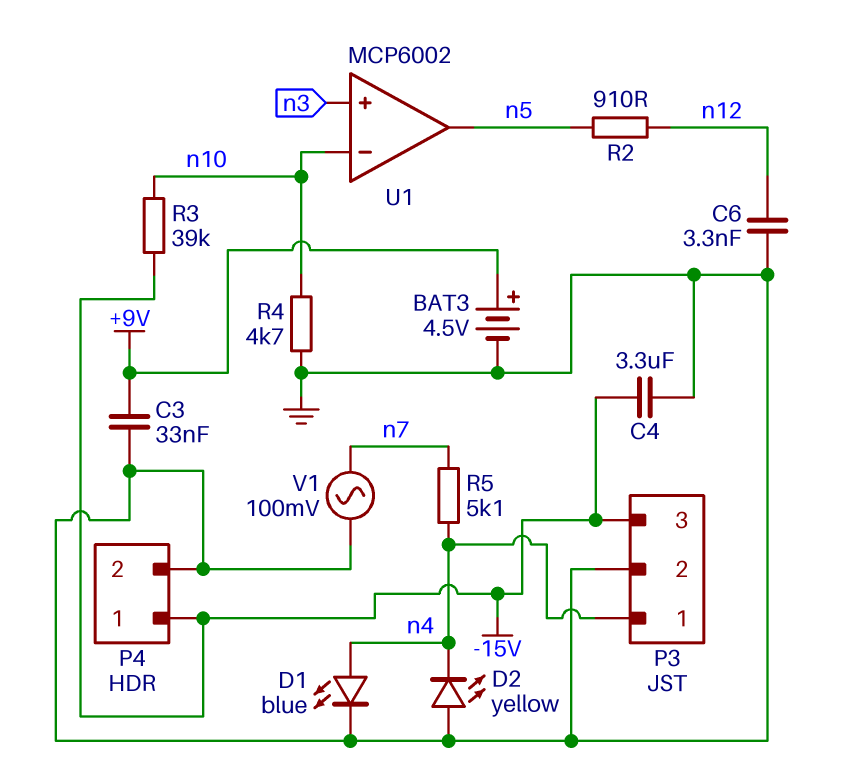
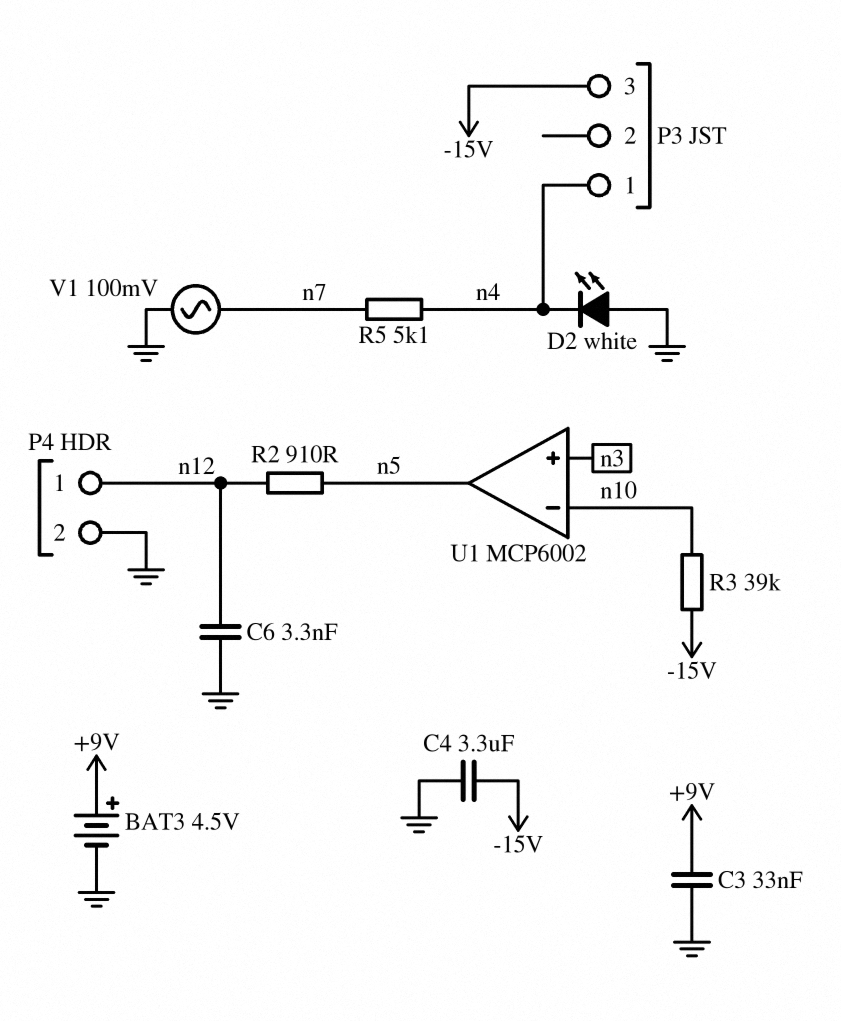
D1: LED blue (A n4, K GND) -> none
D2: LED yellow (A GND, K n4) -> LED white (A GND, K n4)
P3 pin 2: GND -> none
P4 pin 1: -15V -> n12
R4: 4.7k (GND, n10) -> none

